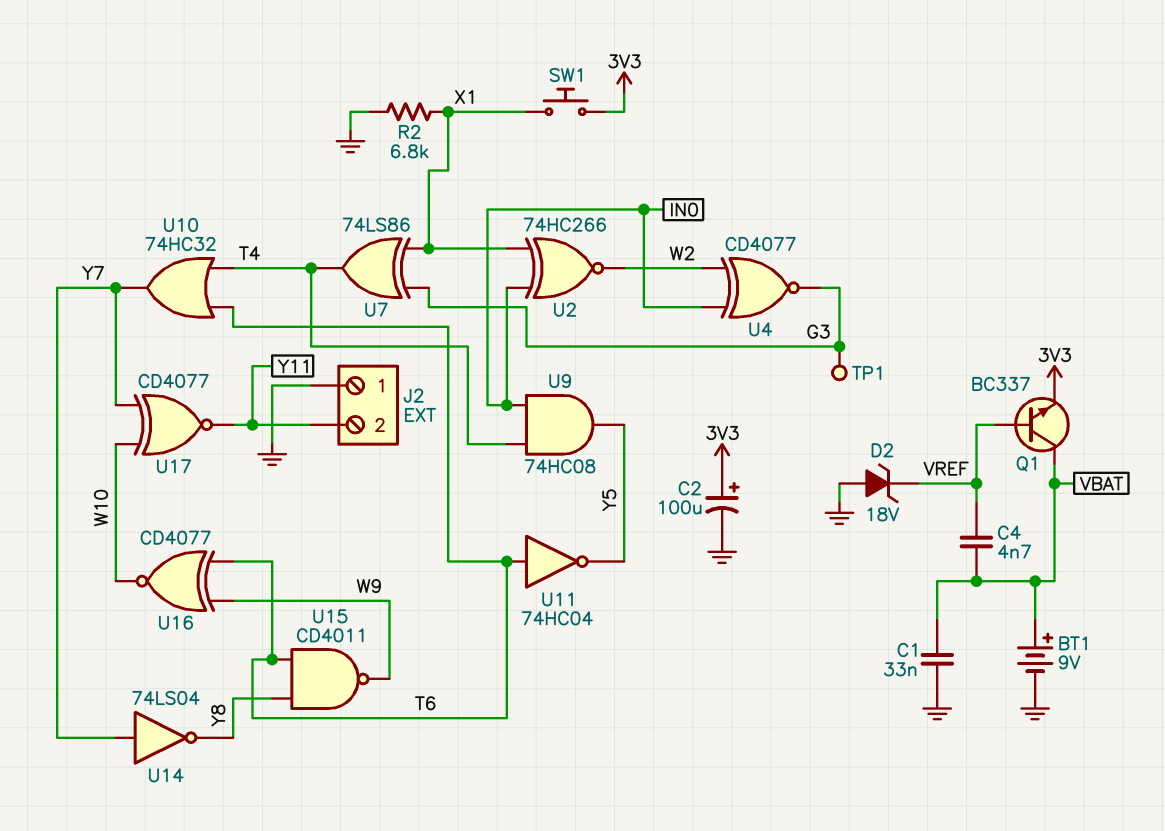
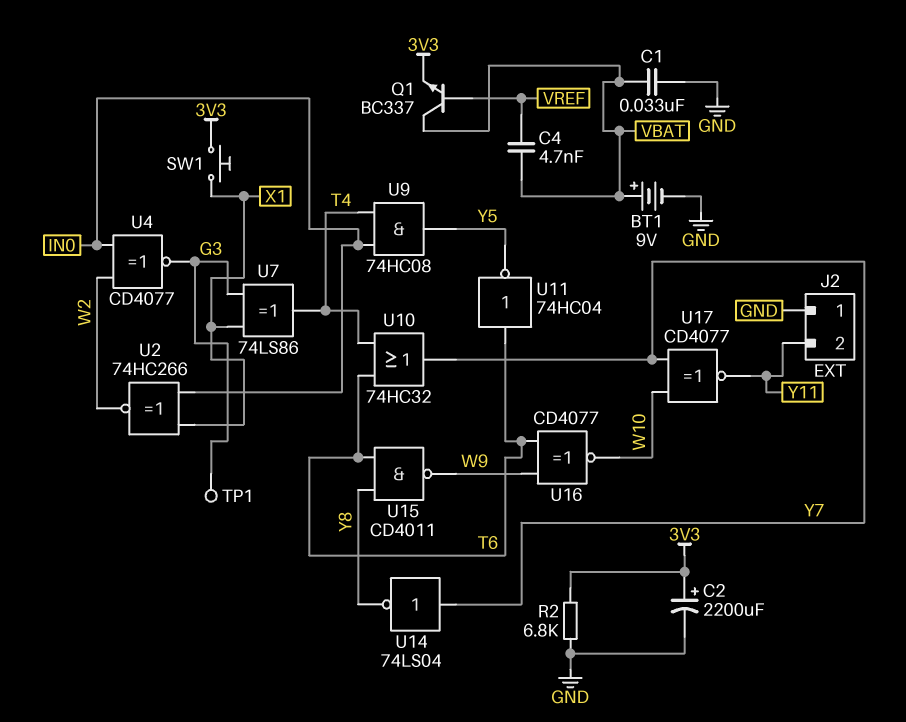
C2: 100uF (plus 3V3, minus GND) -> 2200uF (plus 3V3, minus GND)
D2: zener 18V (A GND, K VREF) -> none
R2: 6.8k (GND, X1) -> 6.8k (3V3, GND)

